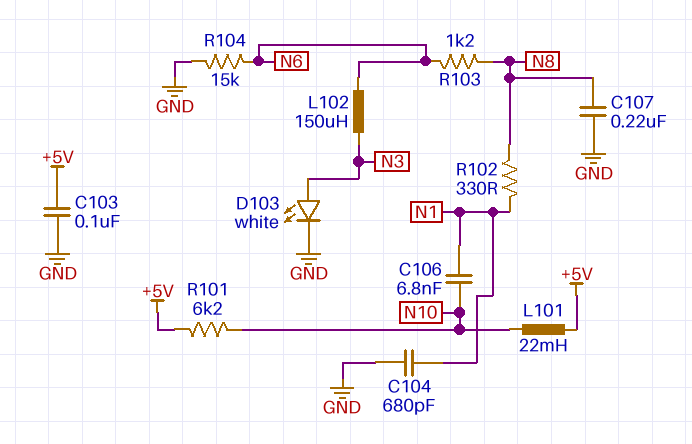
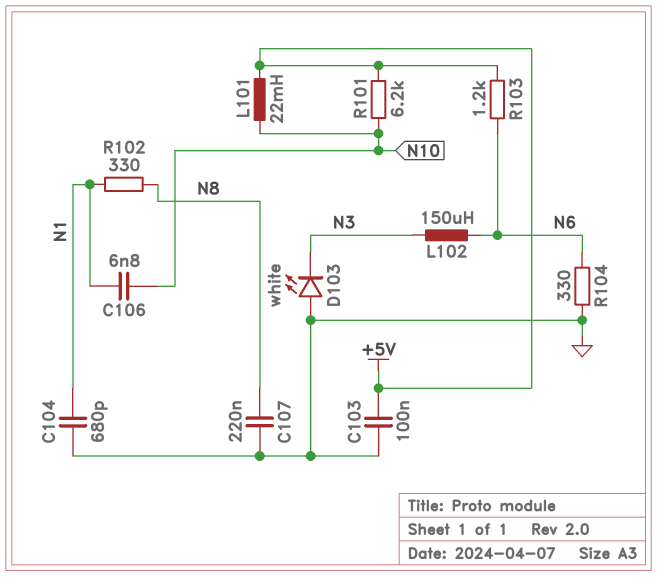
D103: LED white (A N3, K GND) -> LED white (A GND, K N3)
R103: 1.2k (N6, N8) -> 1.2k (+5V, N6)
R104: 15k (GND, N6) -> 330 (GND, N6)

